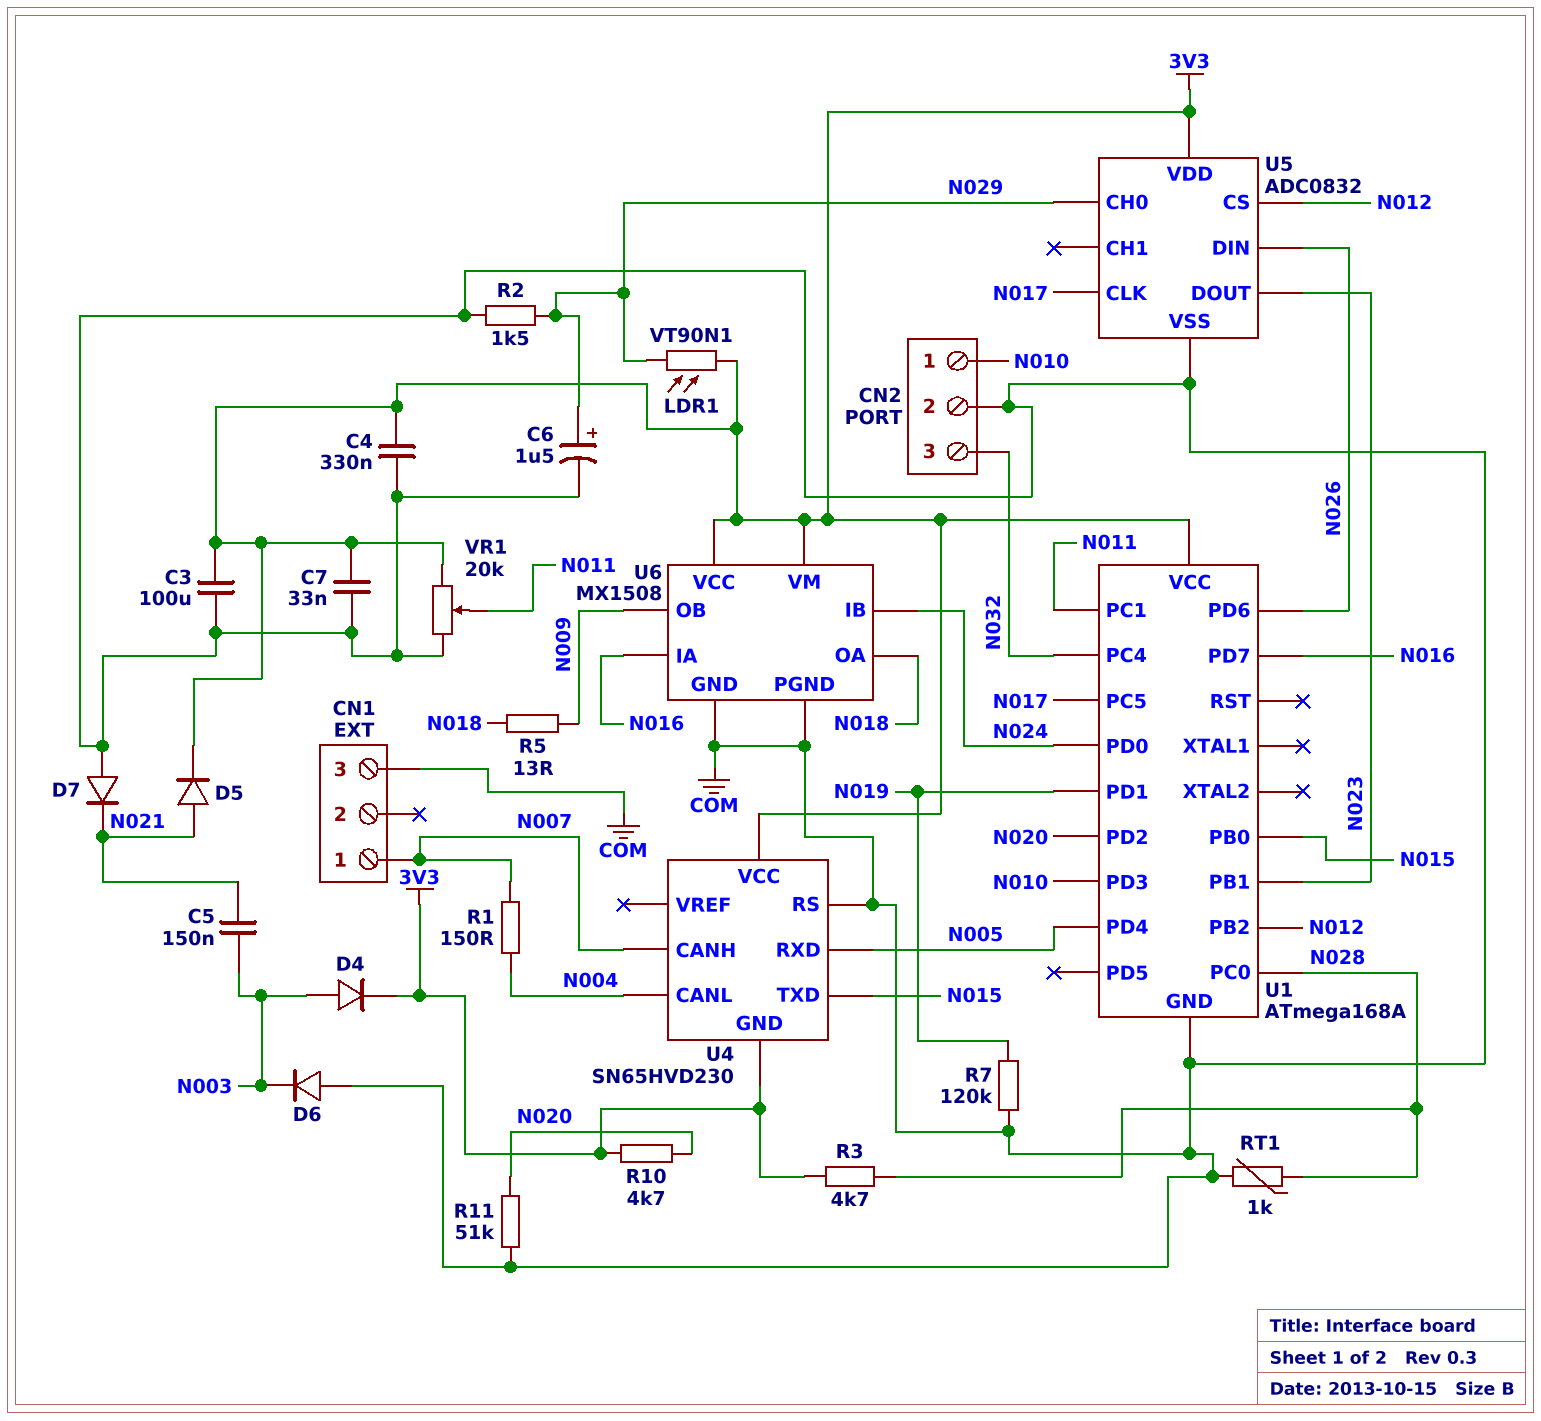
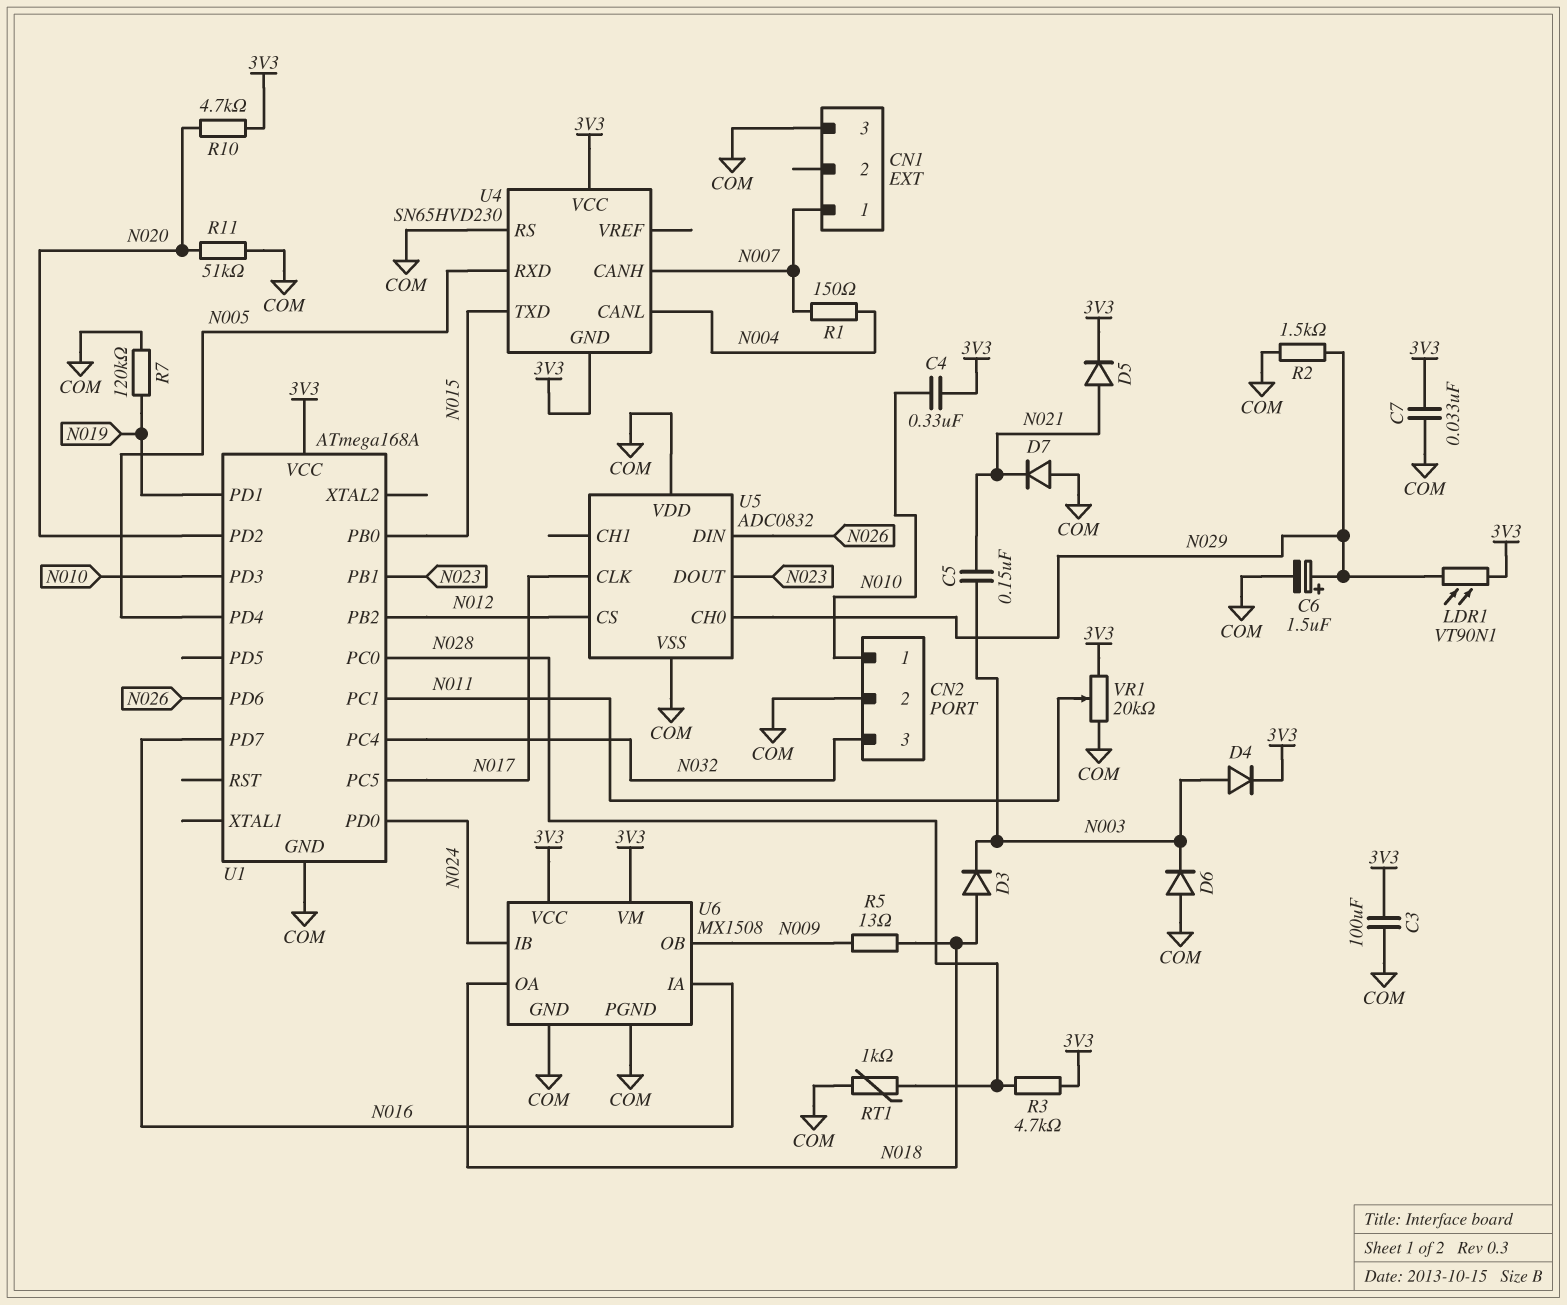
C4: 330nF (3V3, COM) -> 330nF (3V3, N010)
D3: none -> diode (A N018, K N003)
U5 pin VDD: 3V3 -> COM

